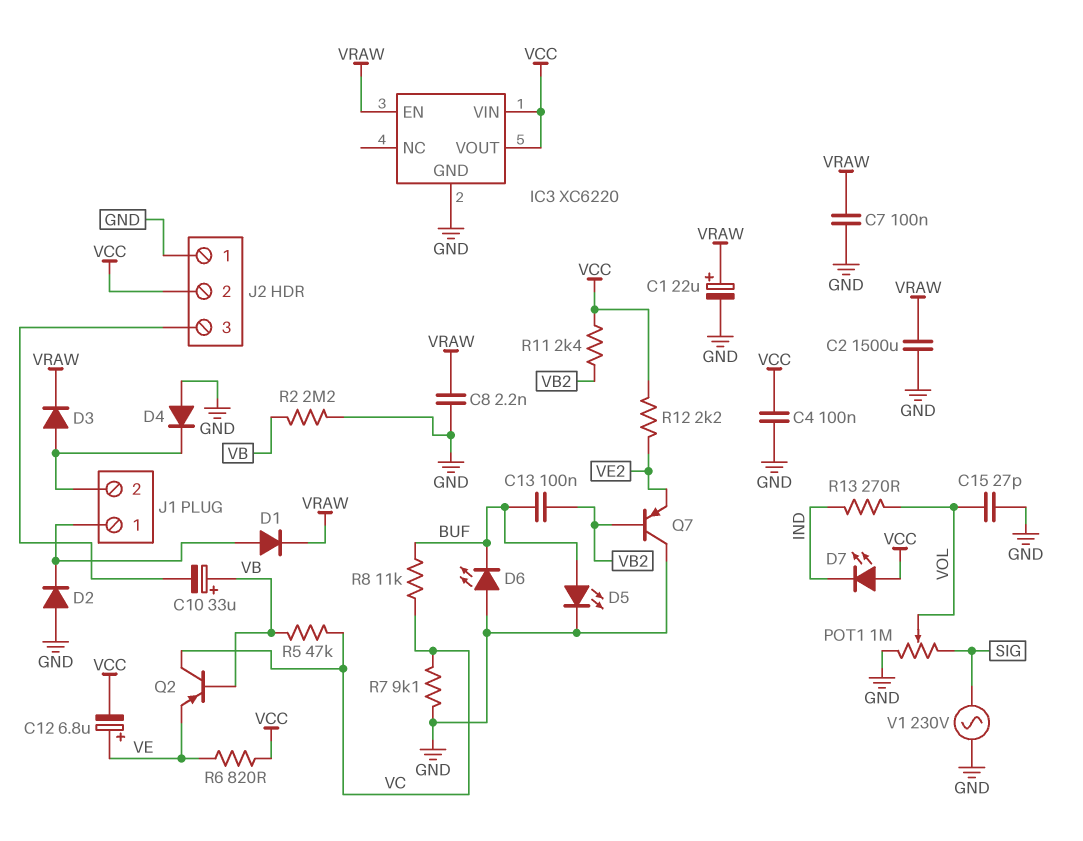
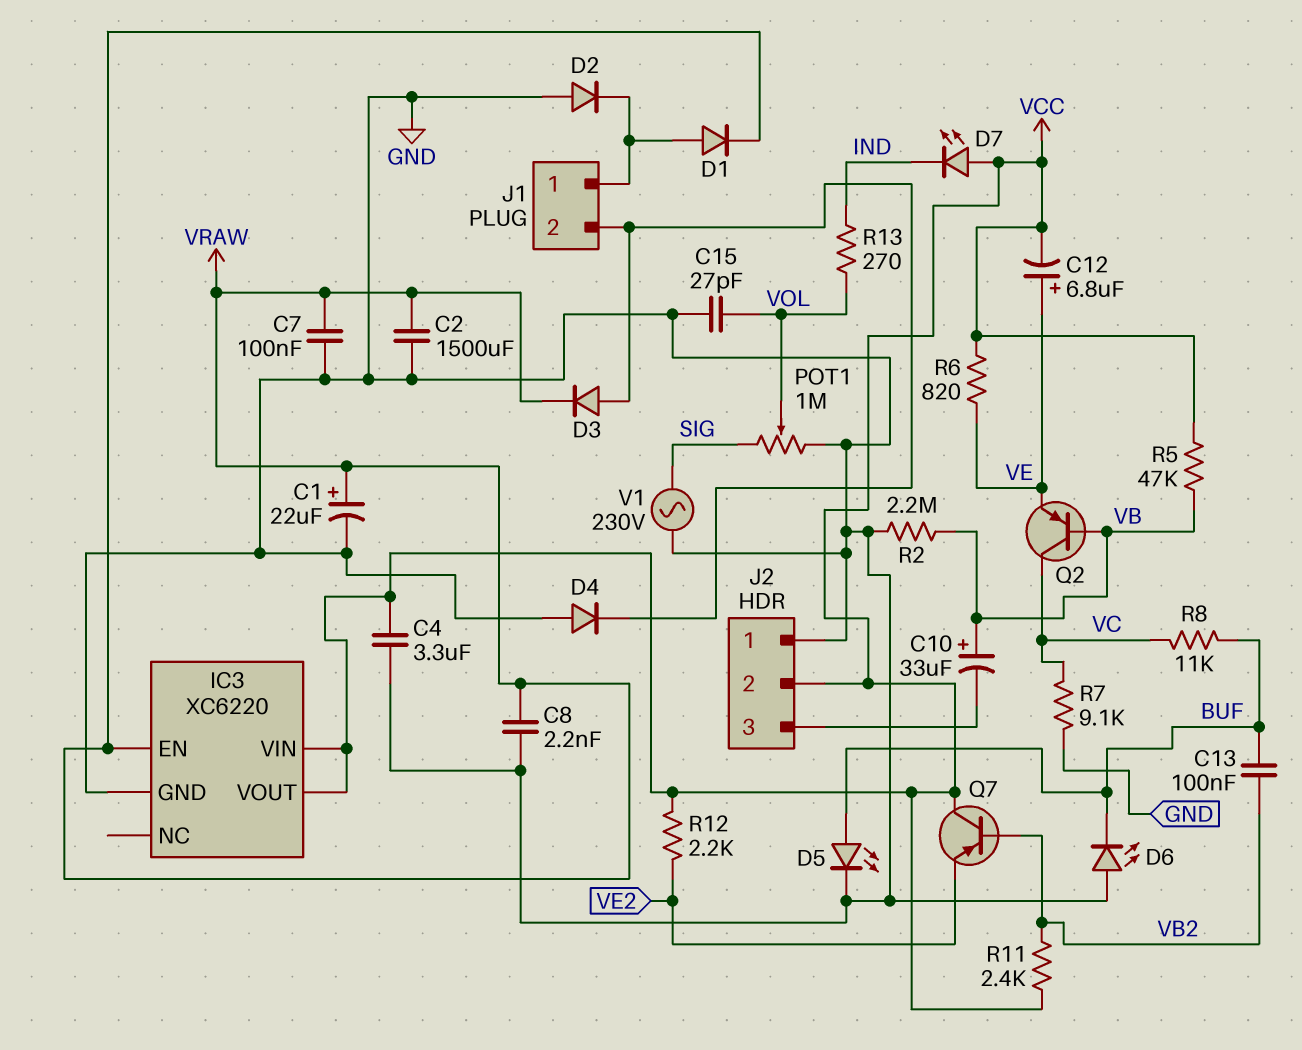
C4: 100nF (GND, VCC) -> 3.3uF (GND, VCC)
Q7: PNP (B VB2, C GND, E VE2) -> PNP (B VB2, C VCC, E VE2)
R5: 47k (VB, VC) -> 47k (VB, VCC)

